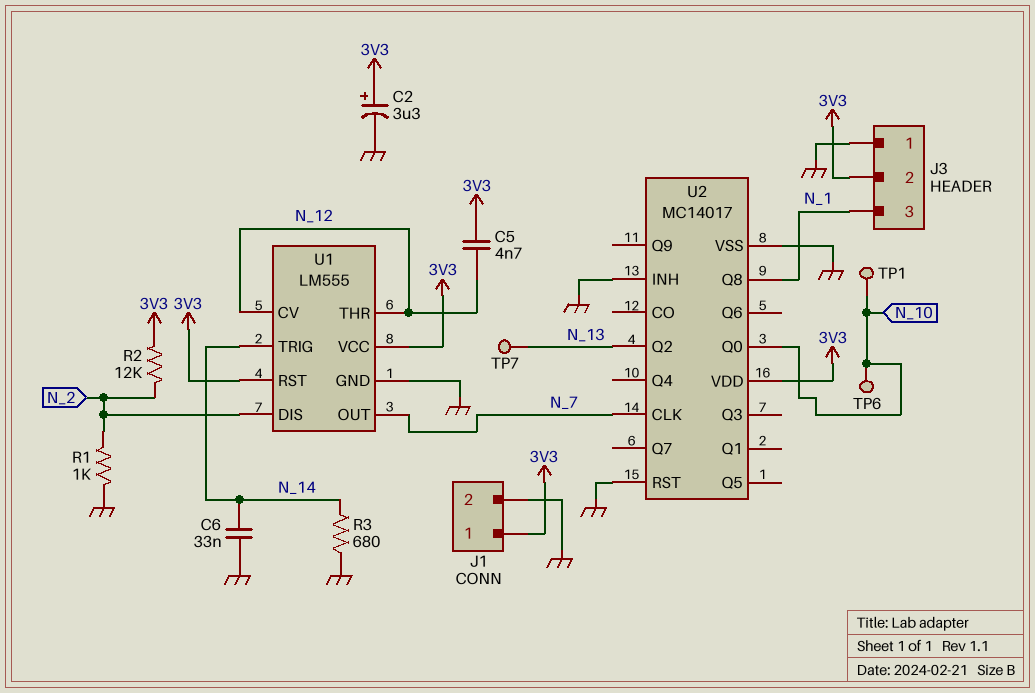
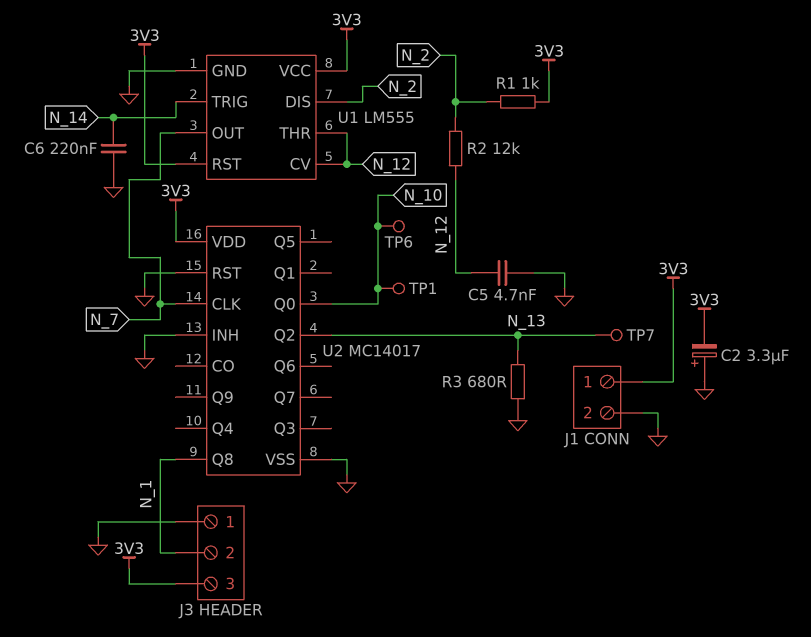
C2: 3.3uF (plus 3V3, minus GND) -> 3.3uF (plus GND, minus 3V3)
C5: 4.7nF (3V3, N_12) -> 4.7nF (GND, N_12)
C6: 33nF (GND, N_14) -> 220nF (GND, N_14)
J3 pin 2: 3V3 -> N_1
J3 pin 3: N_1 -> 3V3
R1: 1k (GND, N_2) -> 1k (3V3, N_2)
R2: 12k (3V3, N_2) -> 12k (N_2, N_12)
R3: 680 (GND, N_14) -> 680 (GND, N_13)

